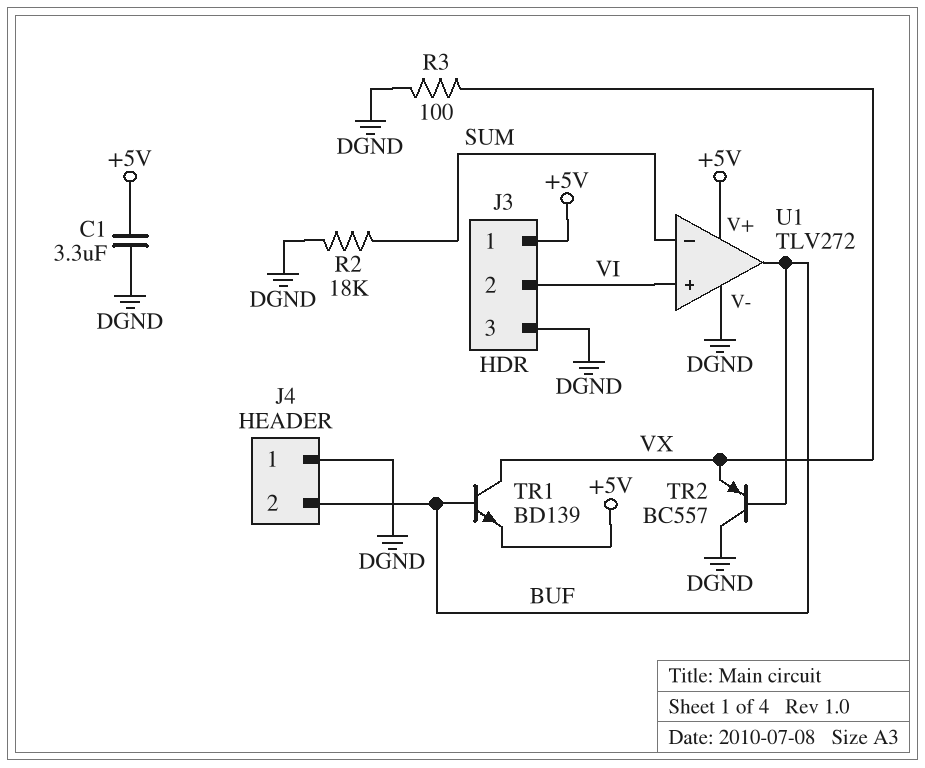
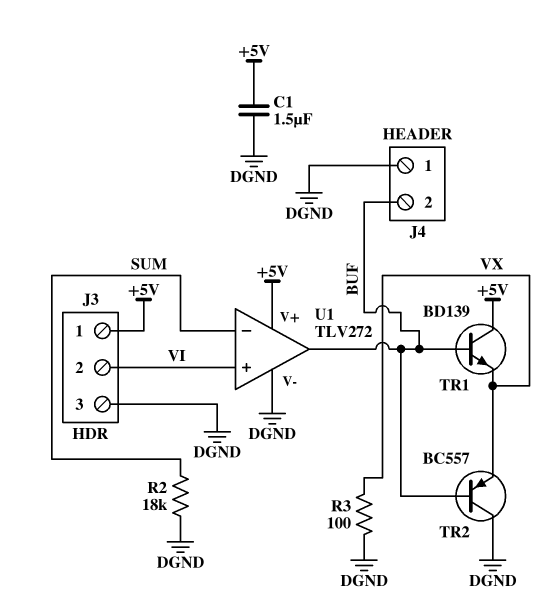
C1: 3.3uF (+5V, DGND) -> 1.5uF (+5V, DGND)
TR1: NPN BD139 (B BUF, C VX, E +5V) -> NPN BD139 (B BUF, C +5V, E VX)

